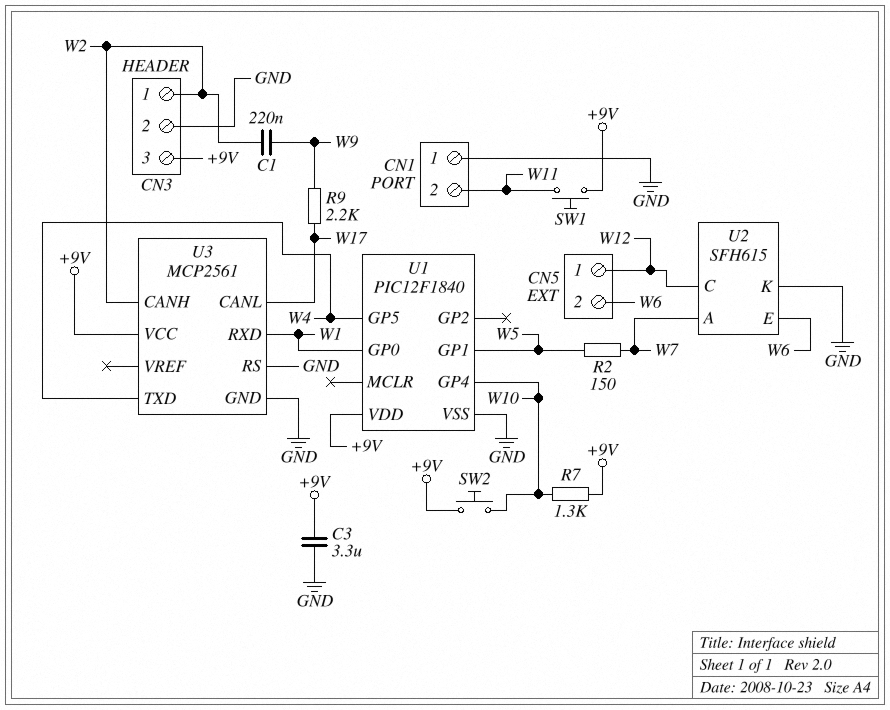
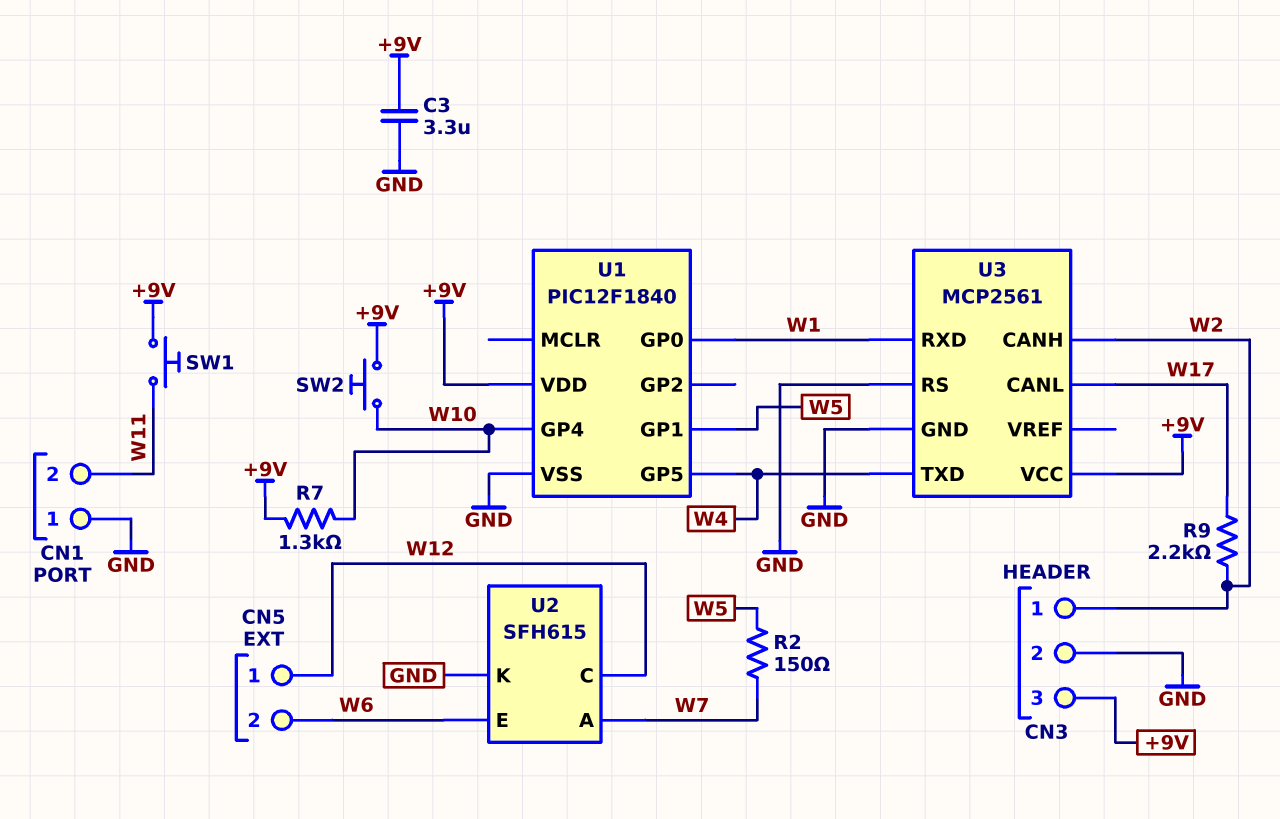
C1: 220nF (W2, W9) -> none
R9: 2.2k (W9, W17) -> 2.2k (W2, W17)

